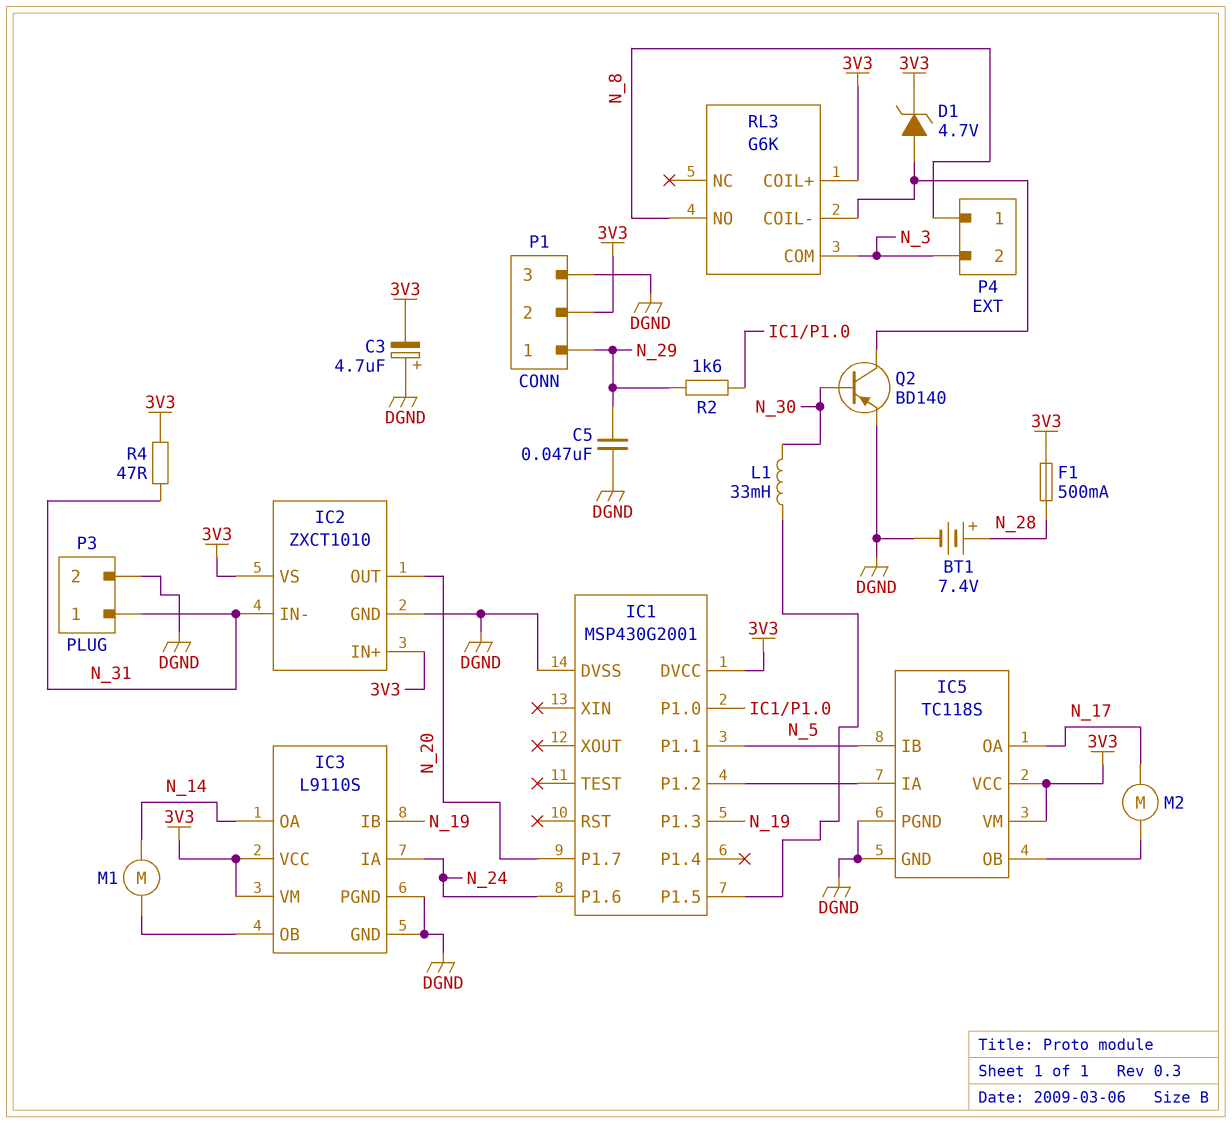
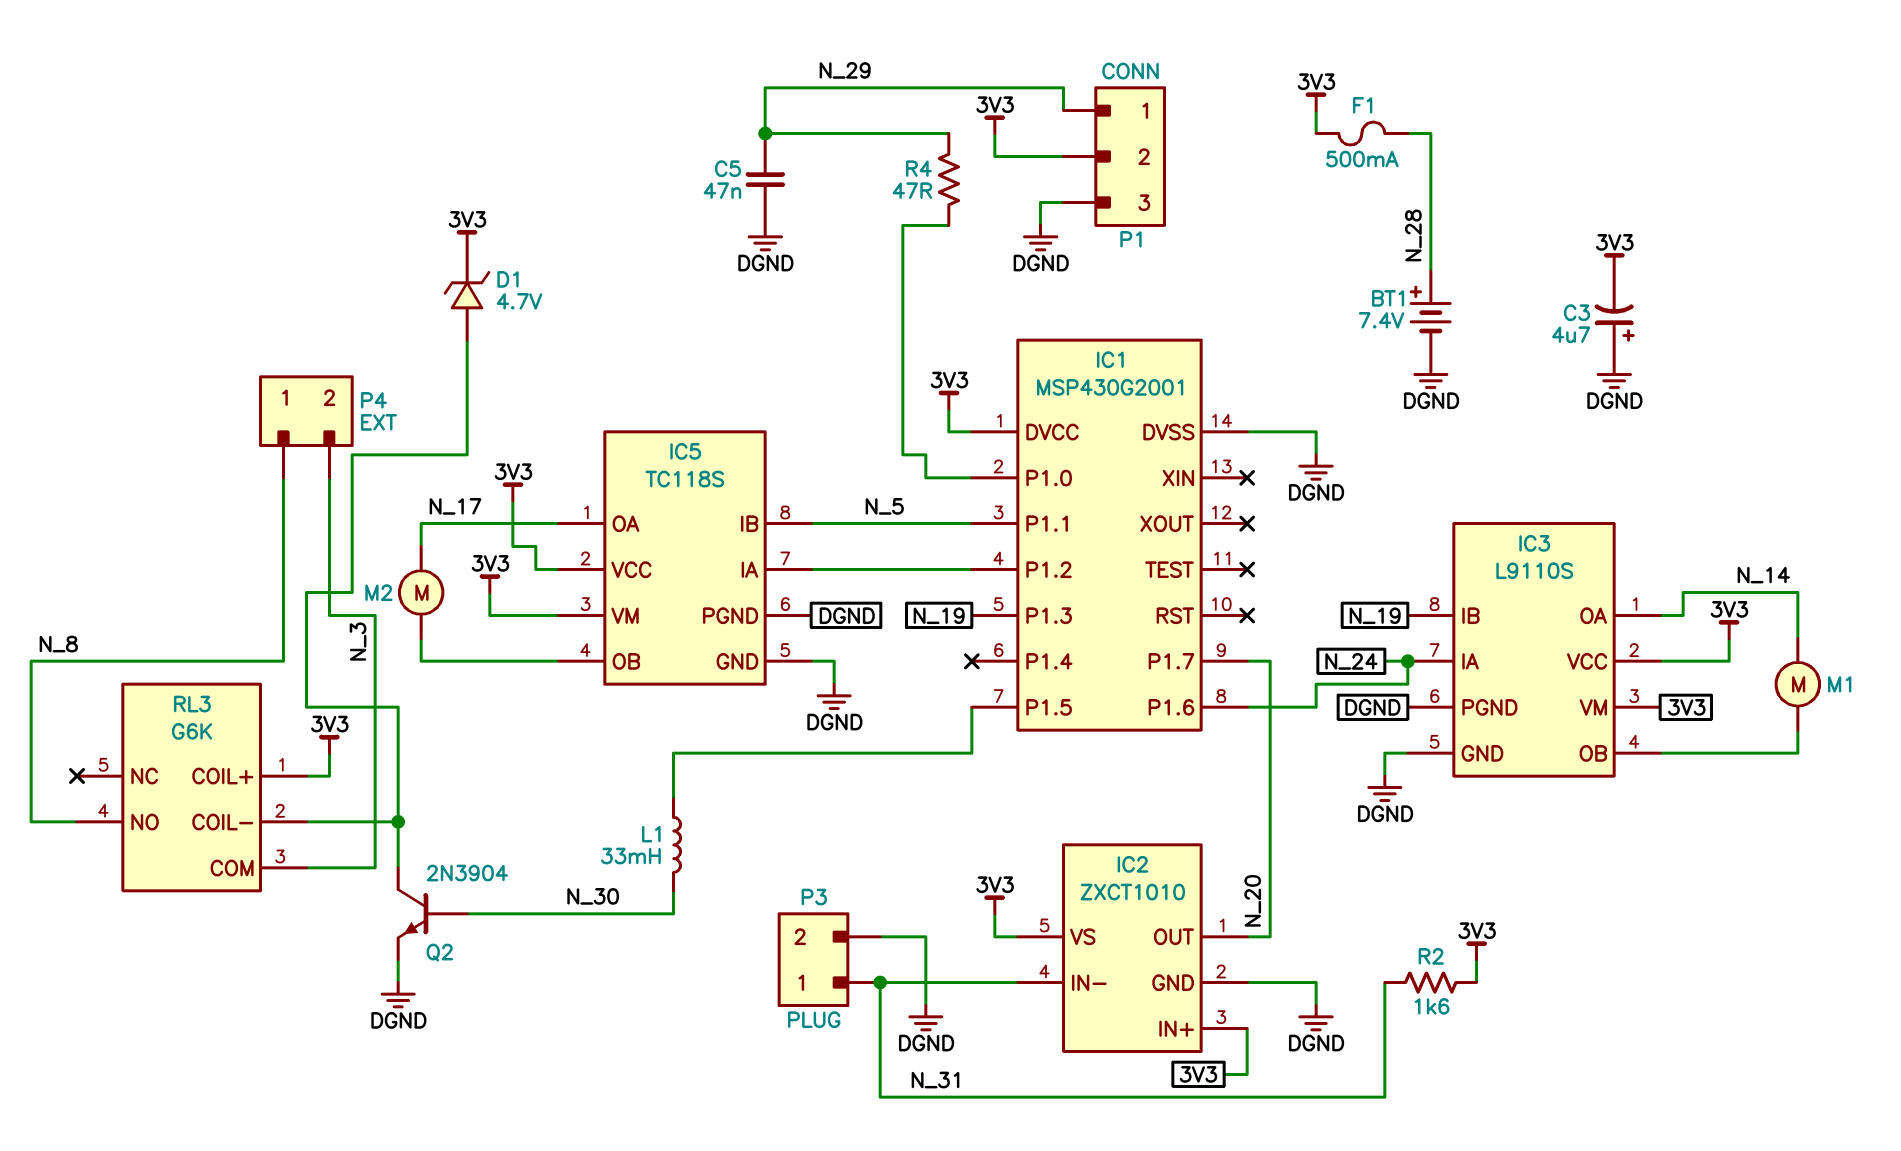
Q2: PNP BD140 (B N_30, C RL3/COIL-, E DGND) -> NPN 2N3904 (B N_30, C RL3/COIL-, E DGND)
R2: 1.6k (IC1/P1.0, N_29) -> 1.6k (3V3, N_31)
R4: 47 (3V3, N_31) -> 47 (IC1/P1.0, N_29)

